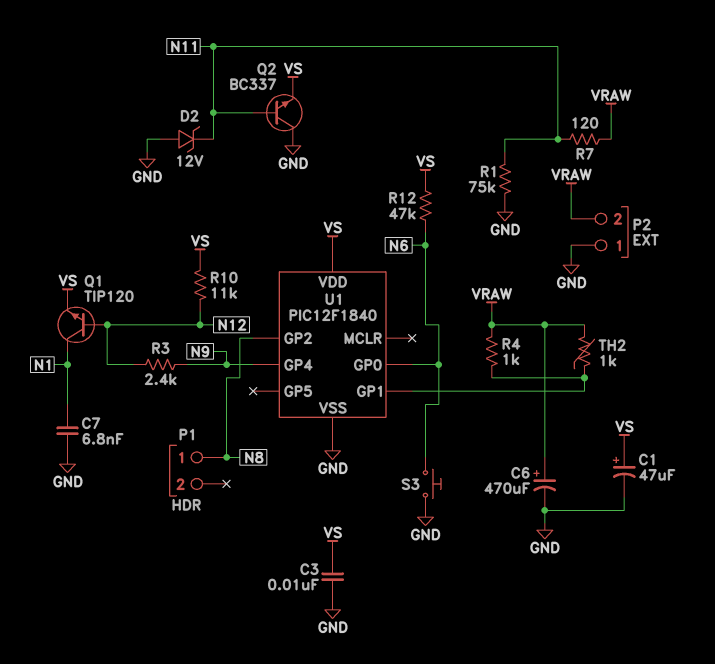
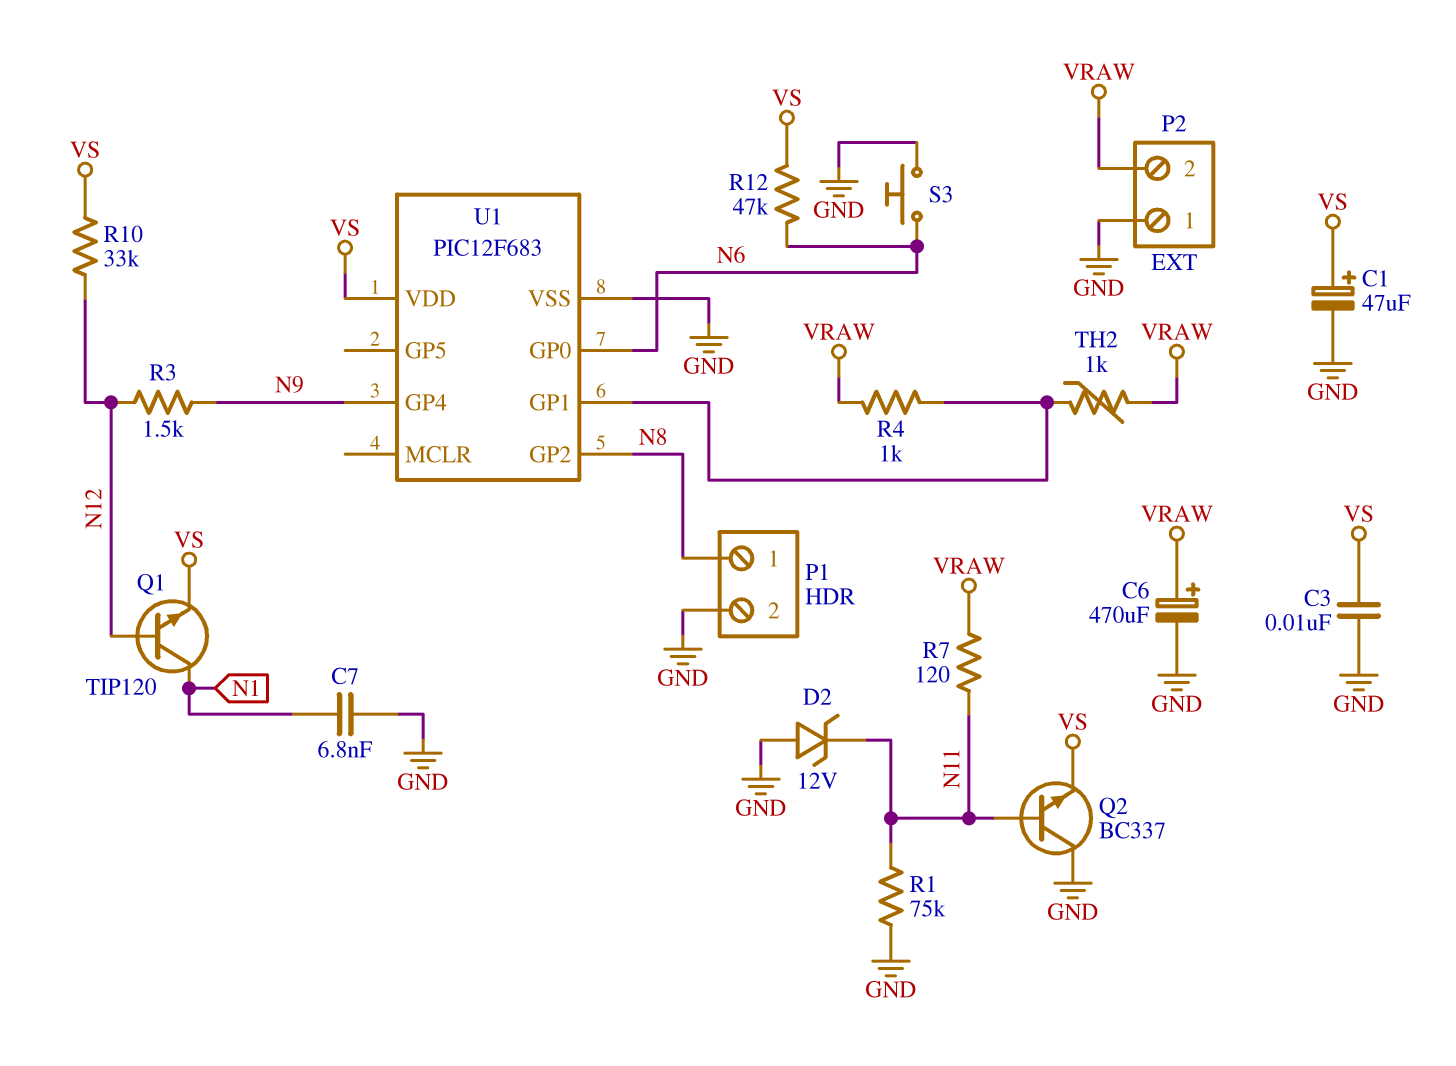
P1 pin 2: none -> GND
R3: 2.4k (N9, N12) -> 1.5k (N9, N12)
R10: 11k (N12, VS) -> 33k (N12, VS)
U1: PIC12F1840 -> PIC12F683

